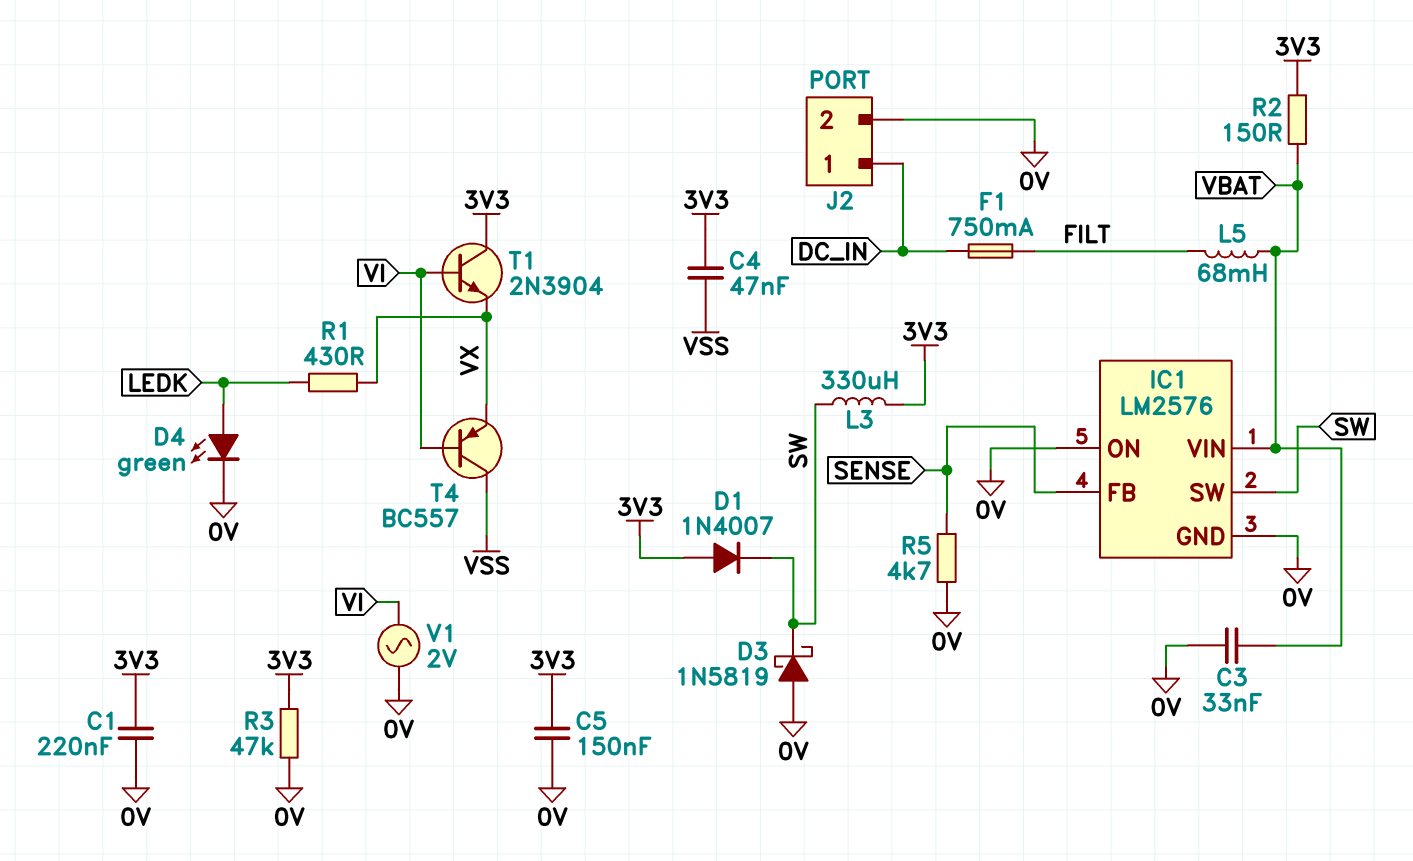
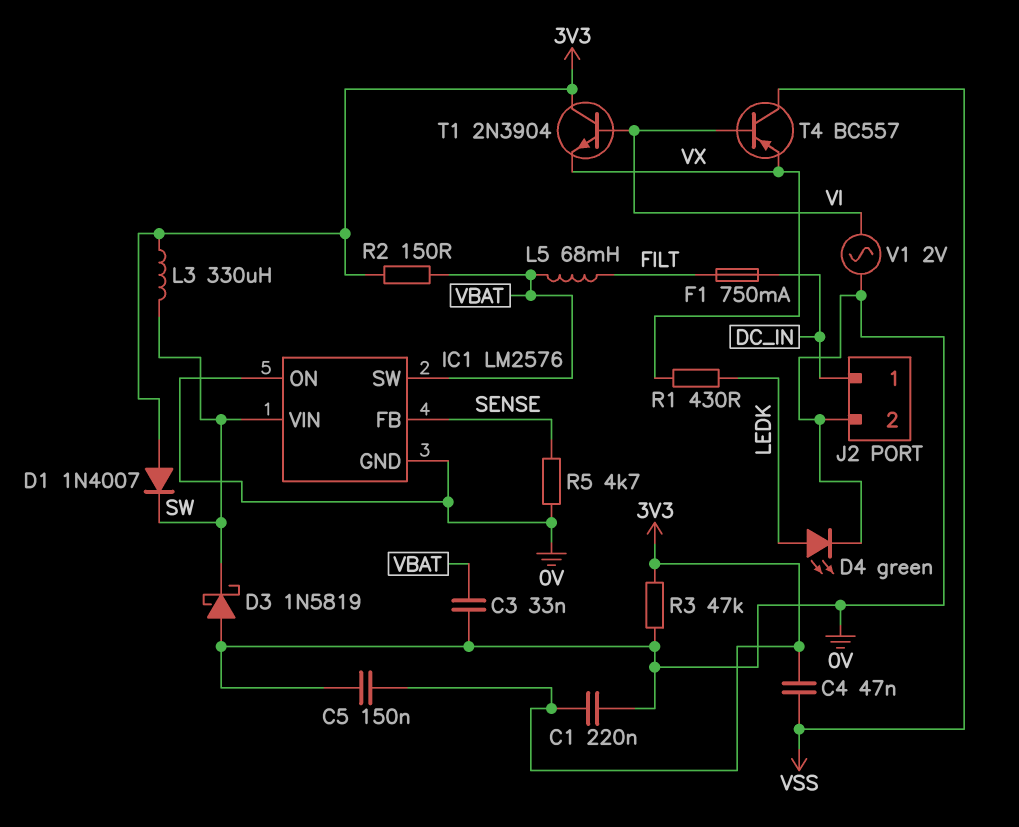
IC1 pin SW: SW -> VBAT
IC1 pin VIN: VBAT -> SW

